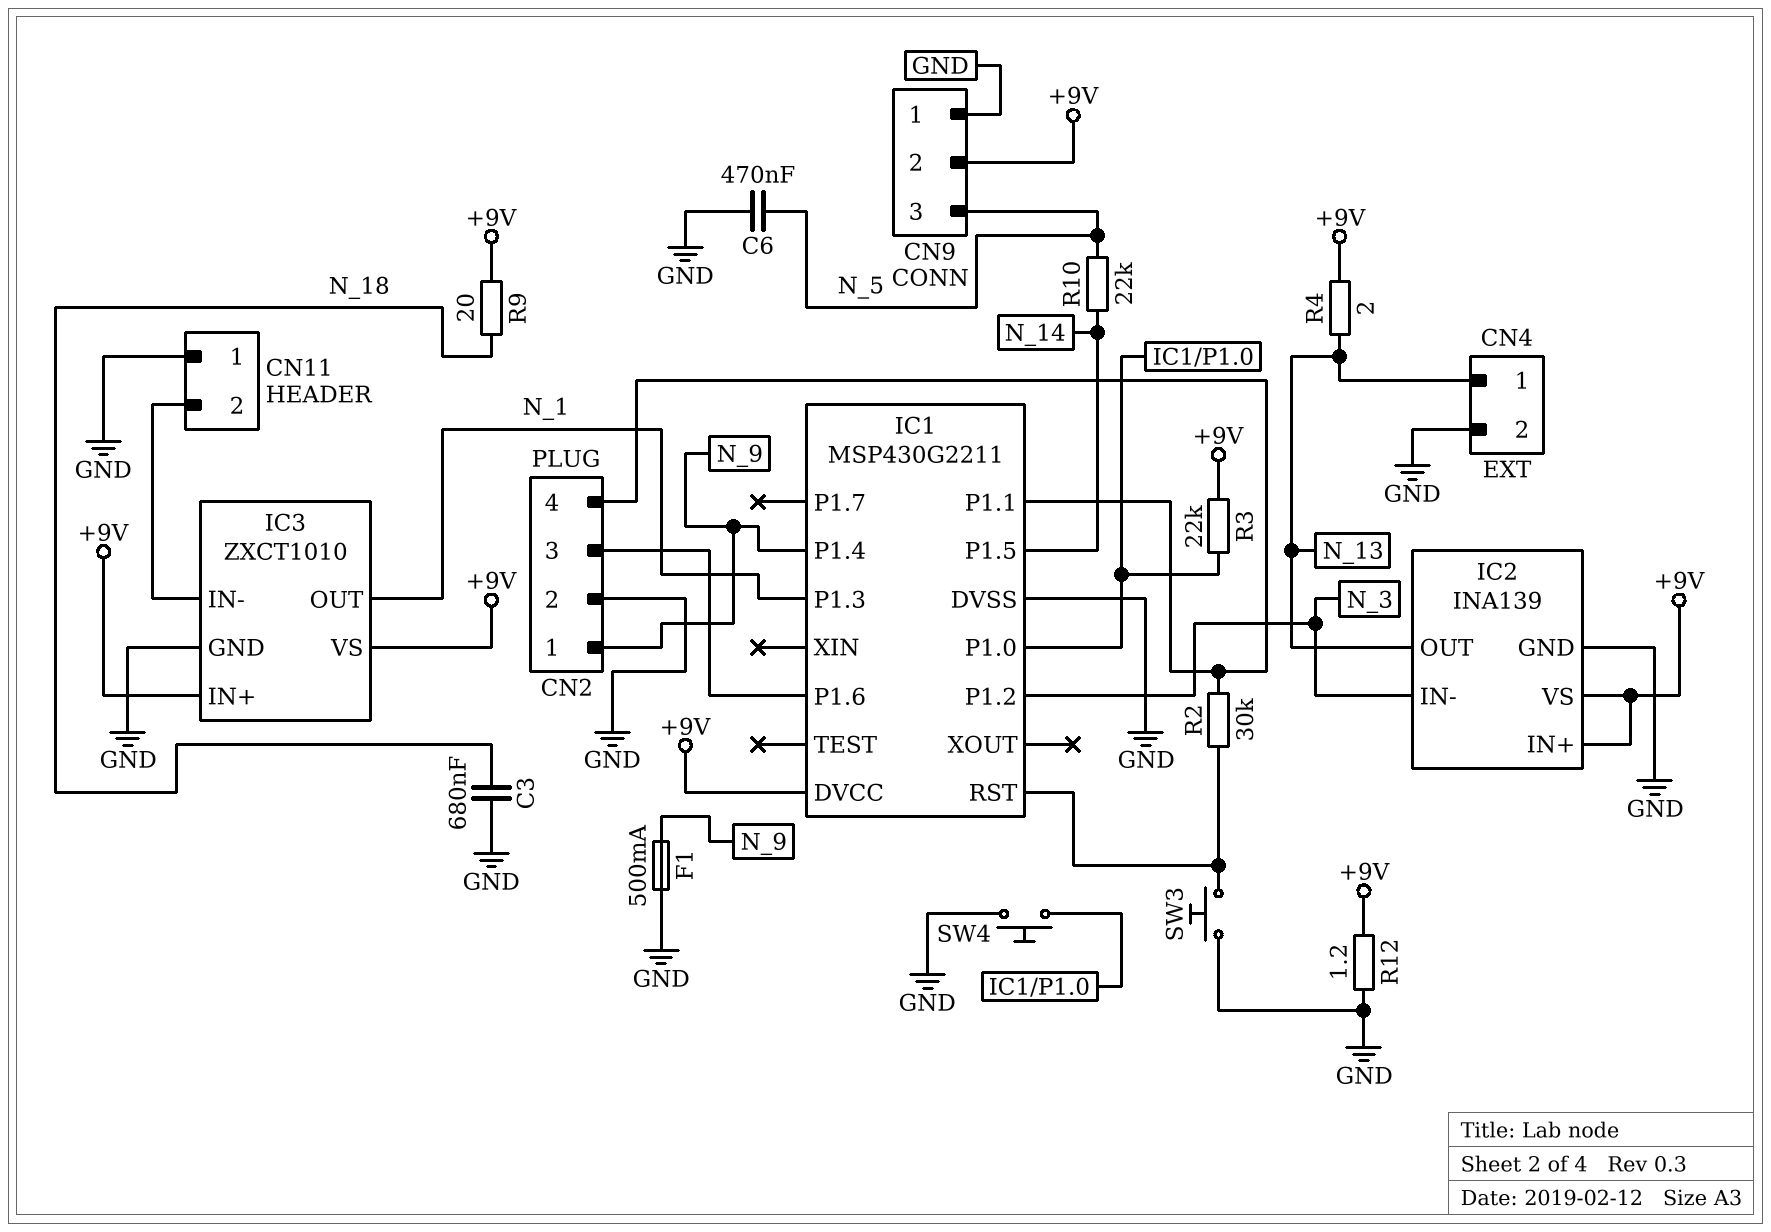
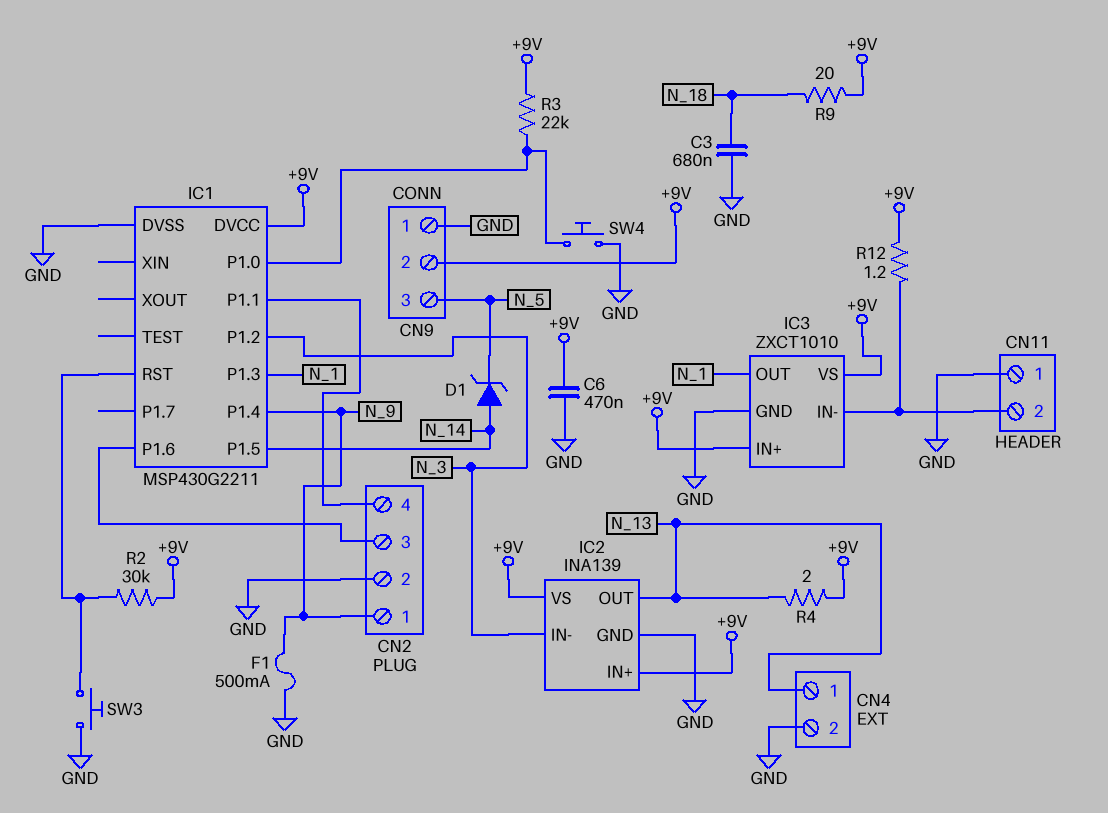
C6: 470nF (GND, N_5) -> 470nF (+9V, GND)
D1: none -> zener (A N_14, K N_5)
R2: 30k (CN2/4, IC1/RST) -> 30k (+9V, IC1/RST)
R10: 22k (N_5, N_14) -> none
R12: 1.2 (+9V, GND) -> 1.2 (+9V, CN11/2)

